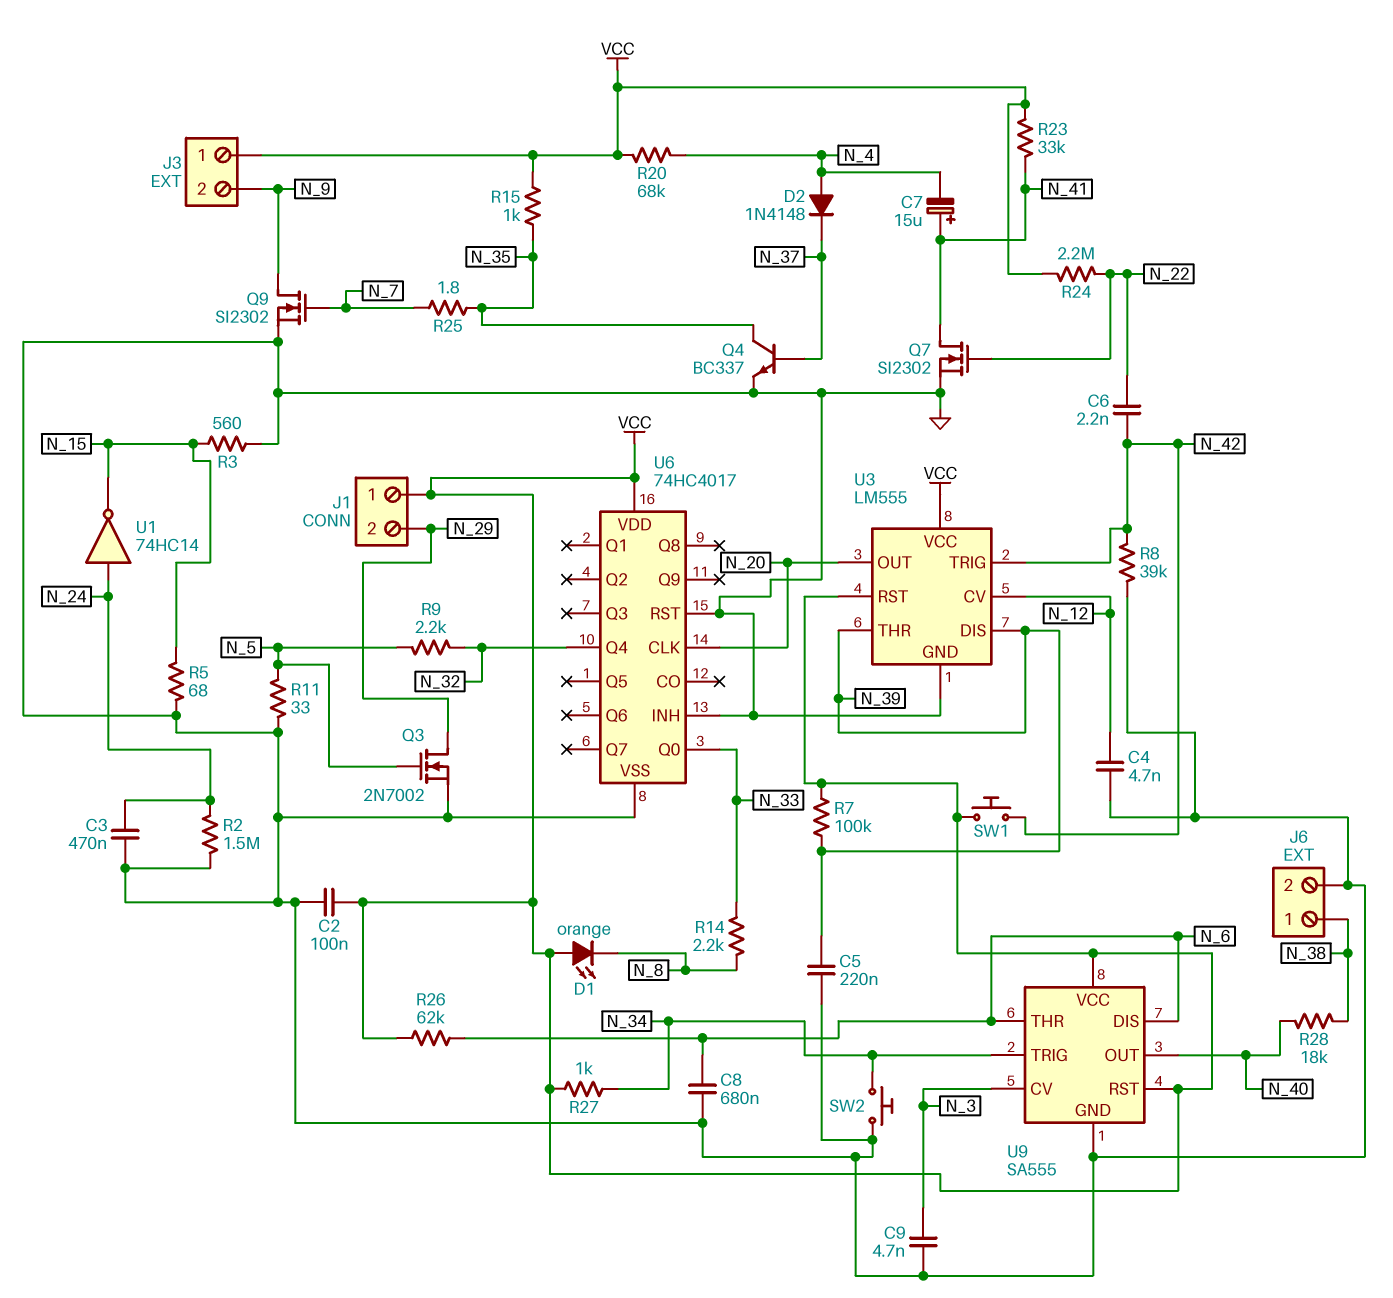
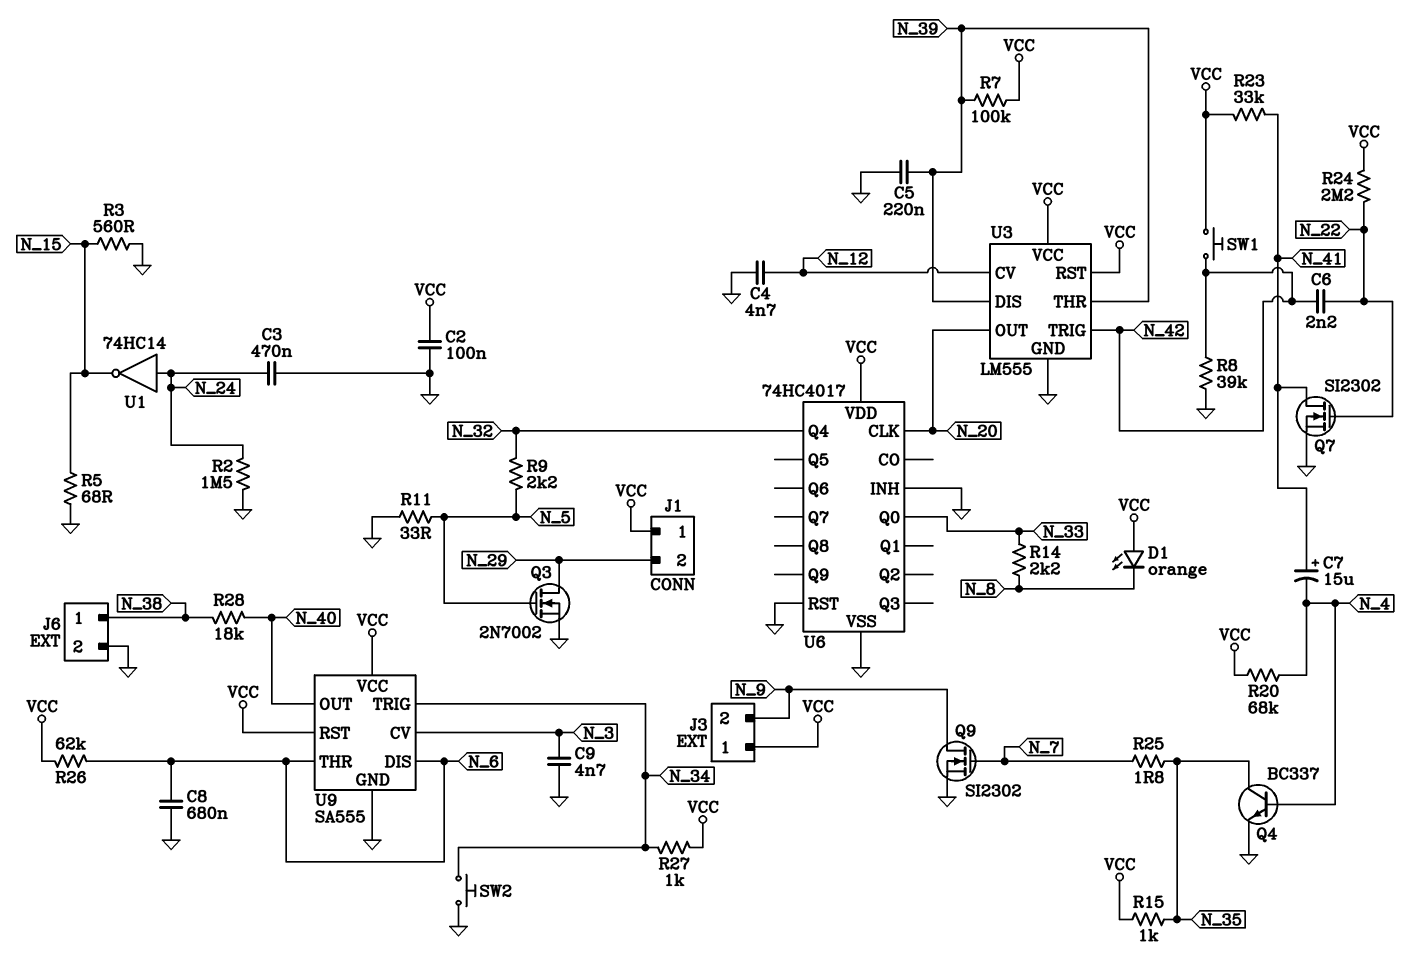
D2: diode 1N4148 (A N_4, K N_37) -> none
Q4: NPN BC337 (B N_37, C N_35, E GND) -> NPN BC337 (B N_4, C N_35, E GND)

